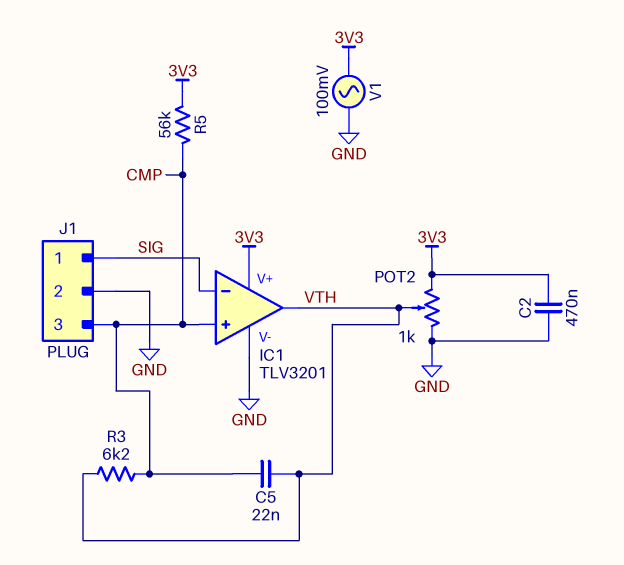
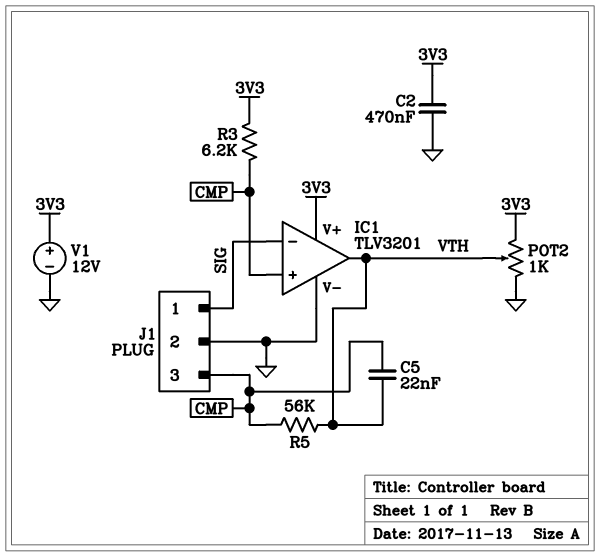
R3: 6.2k (CMP, VTH) -> 6.2k (3V3, CMP)
R5: 56k (3V3, CMP) -> 56k (CMP, VTH)
V1: AC 100mV (3V3, GND) -> 12V (plus 3V3, minus GND)

